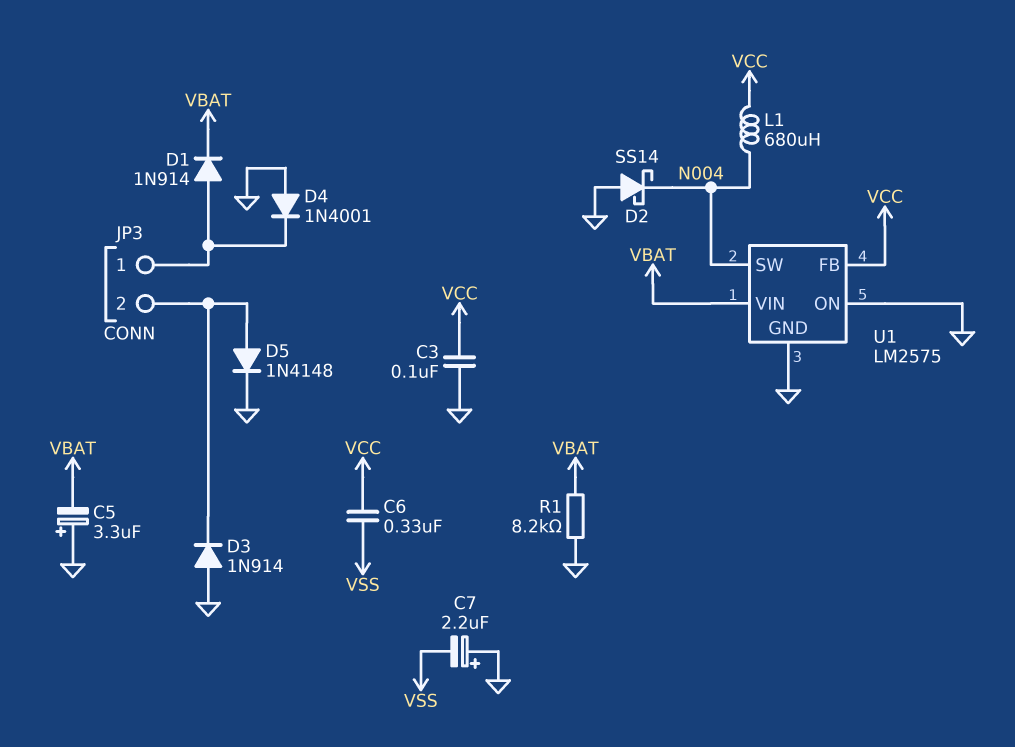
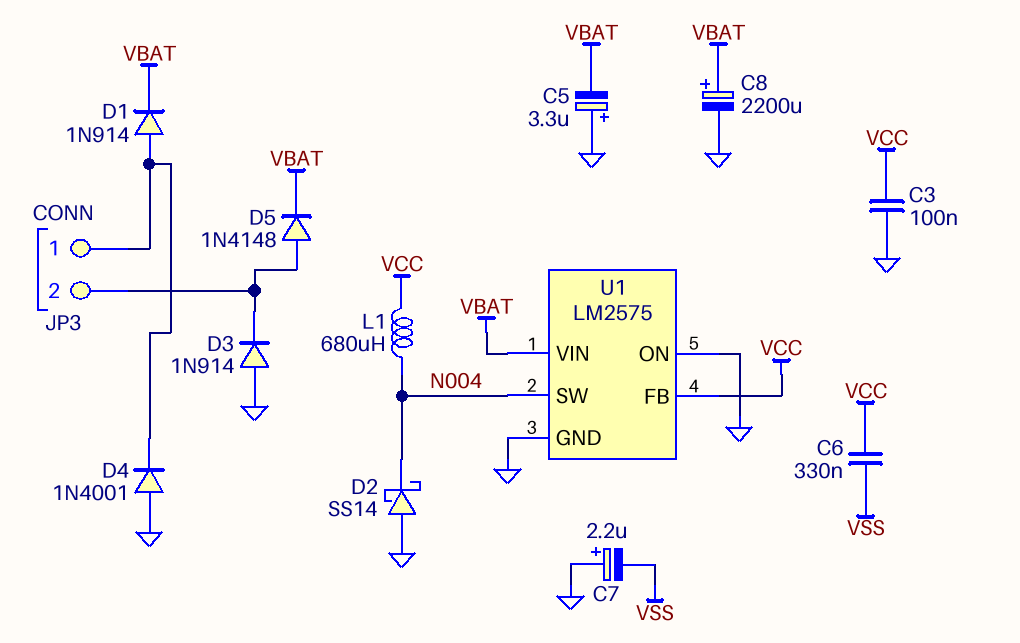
C8: none -> 2200uF (plus VBAT, minus GND)
D5: diode 1N4148 (A JP3/2, K GND) -> diode 1N4148 (A JP3/2, K VBAT)
R1: 8.2k (GND, VBAT) -> none

